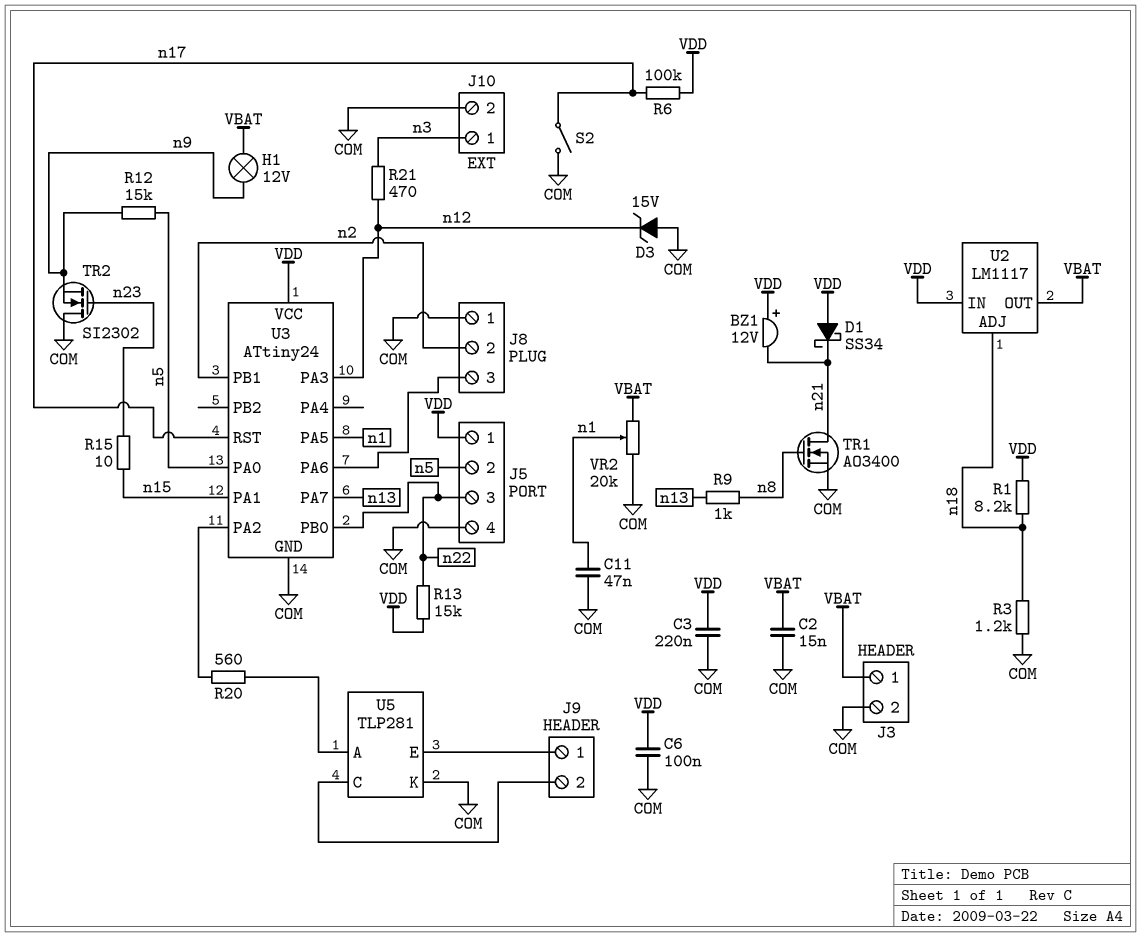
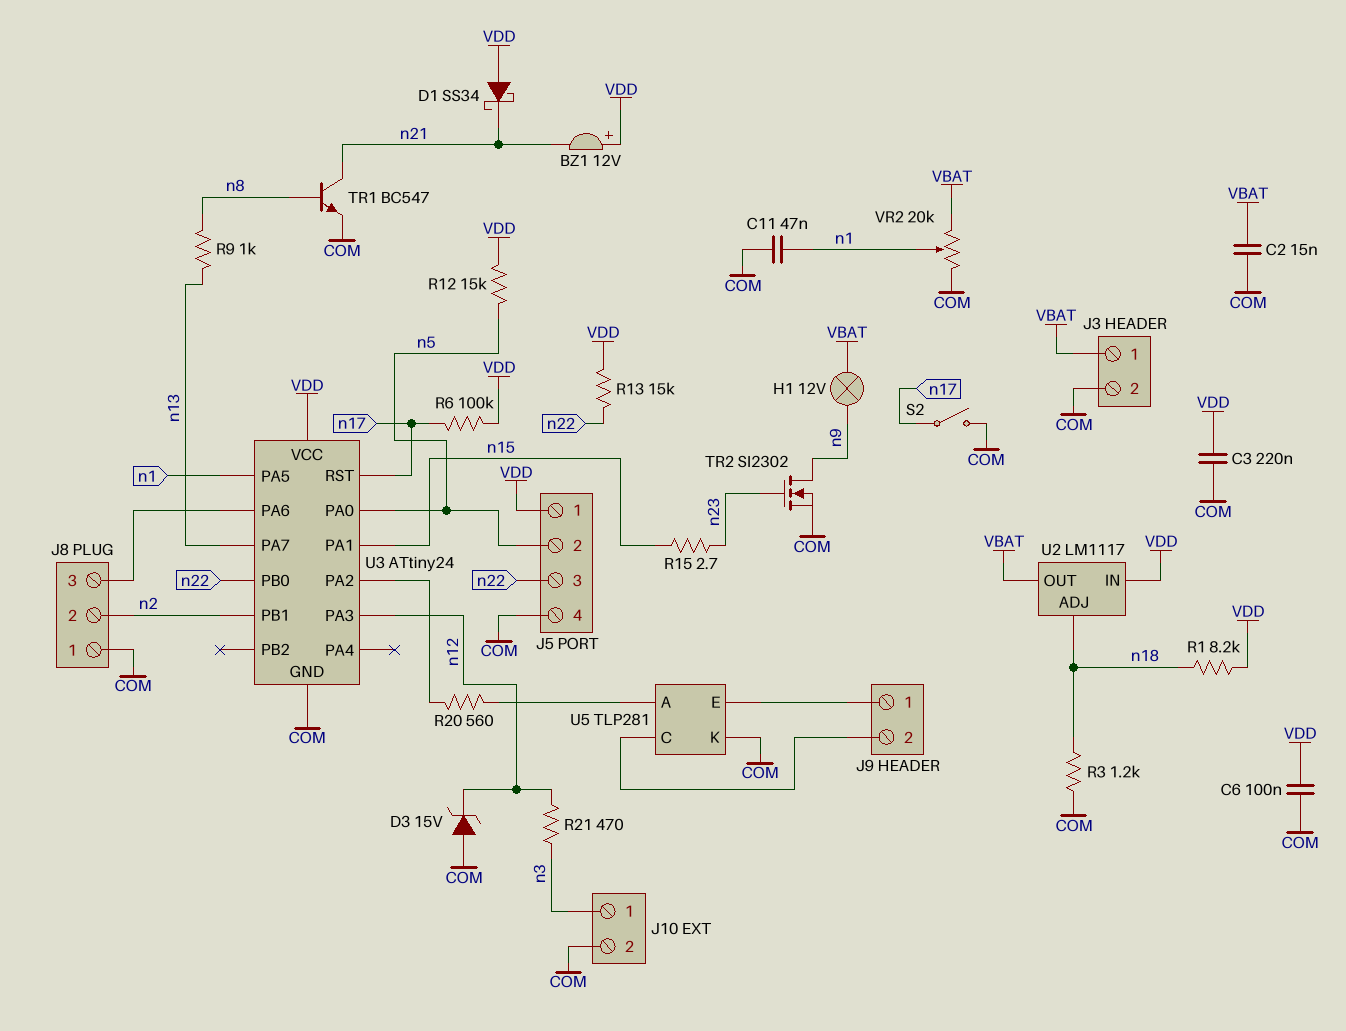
R12: 15k (n5, n9) -> 15k (VDD, n5)
R15: 10 (n15, n23) -> 2.7 (n15, n23)
TR1: NMOS AO3400 (G n8, D n21, S COM) -> NPN BC547 (B n8, C n21, E COM)
TR2: NMOS SI2302 (G n23, D COM, S n9) -> NMOS SI2302 (G n23, D n9, S COM)

